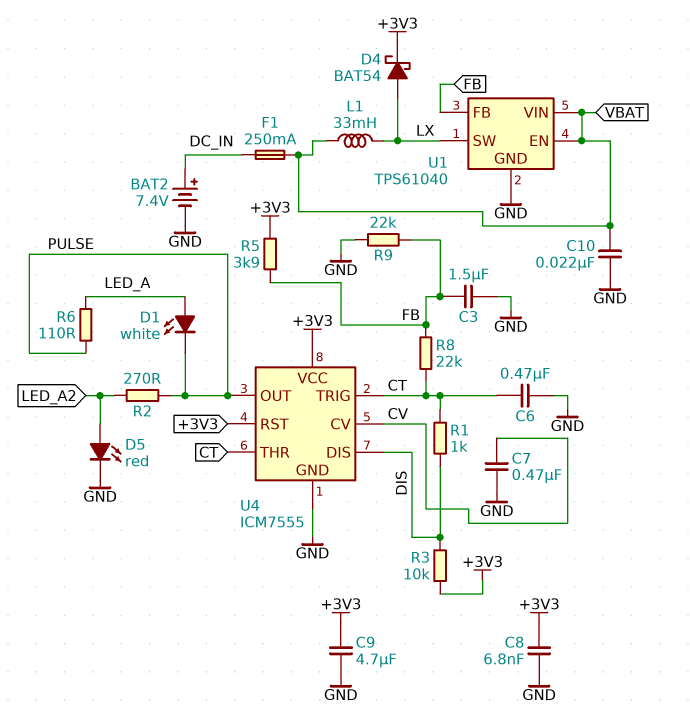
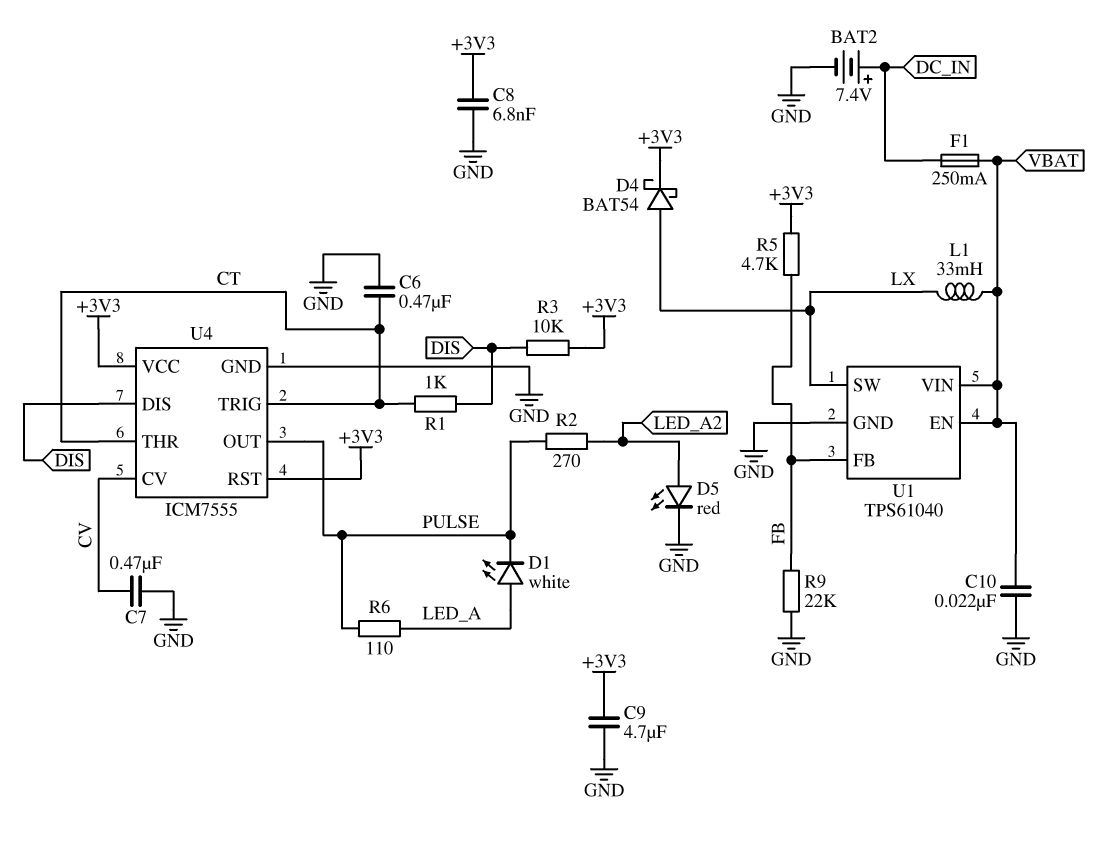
C3: 1.5uF (FB, GND) -> none
R5: 3.9k (+3V3, FB) -> 4.7k (+3V3, FB)
R8: 22k (CT, FB) -> none

